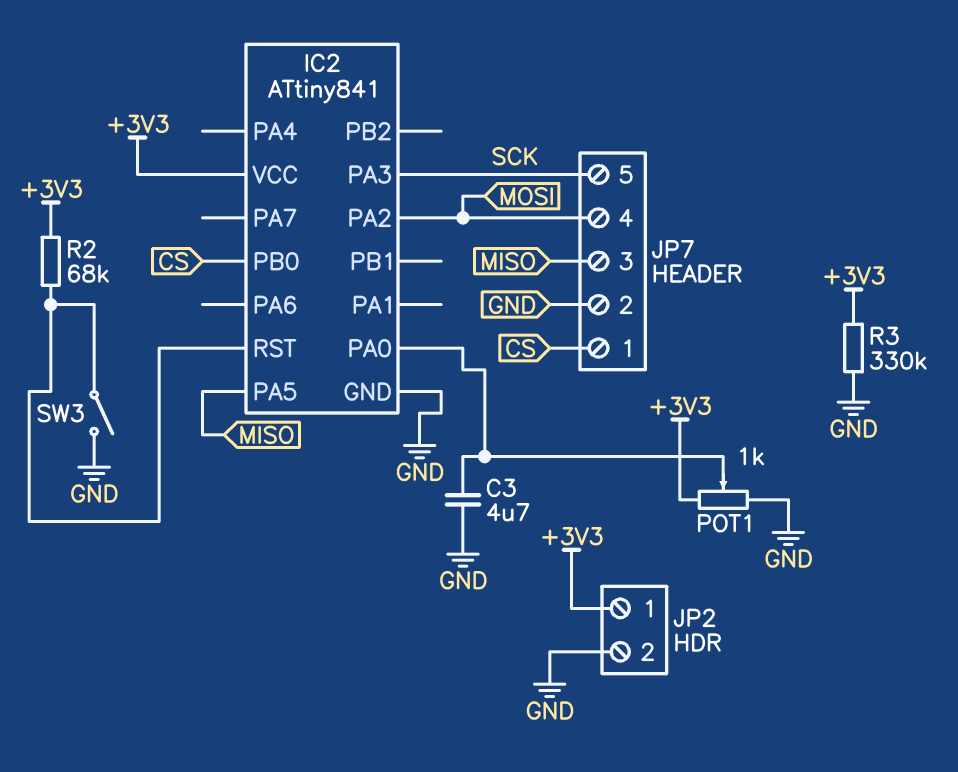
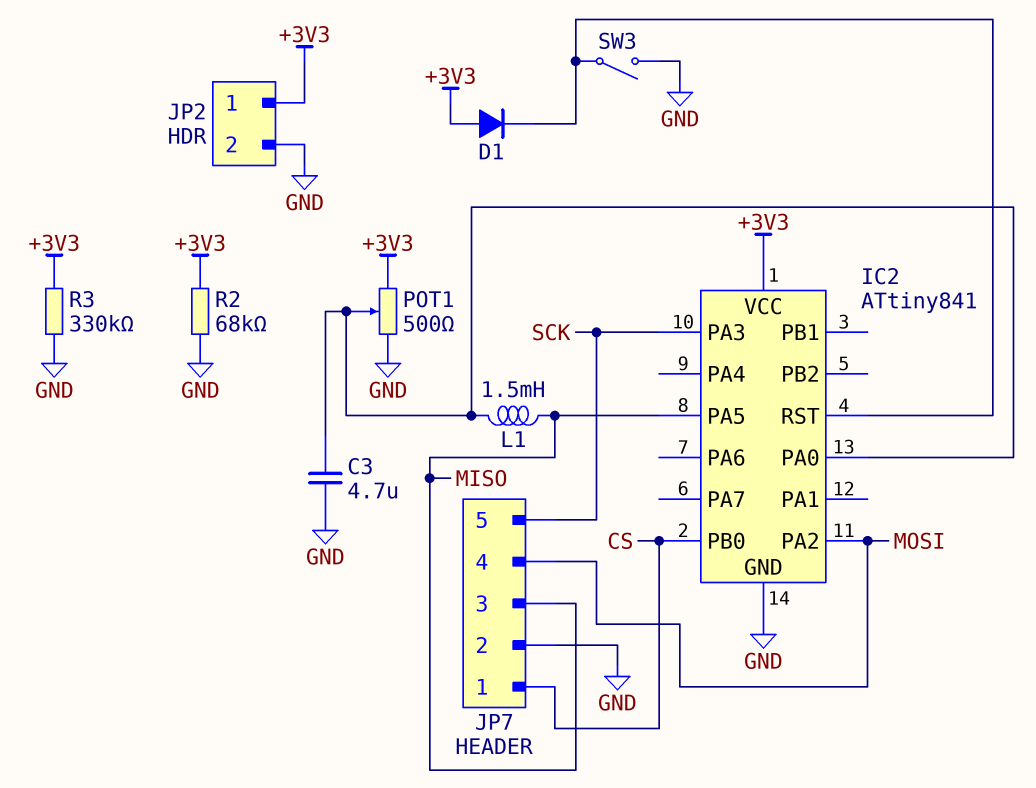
D1: none -> diode (A +3V3, K IC2/RST)
L1: none -> 1.5mH (IC2/PA0, MISO)
POT1: 1k (+3V3, GND, wiper IC2/PA0) -> 500 (+3V3, GND, wiper IC2/PA0)
R2: 68k (+3V3, IC2/RST) -> 68k (+3V3, GND)

